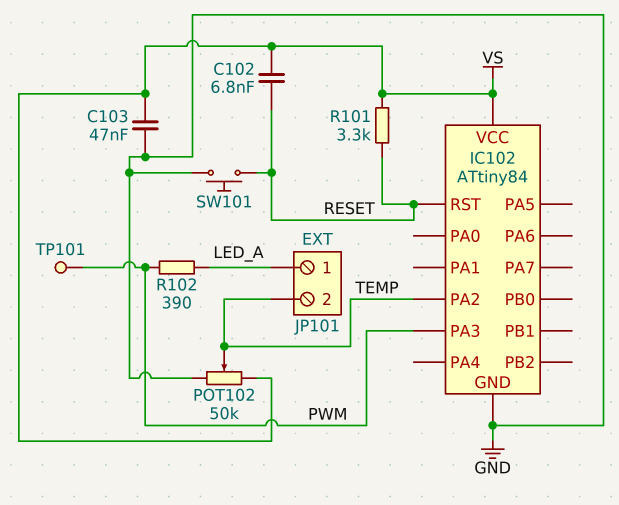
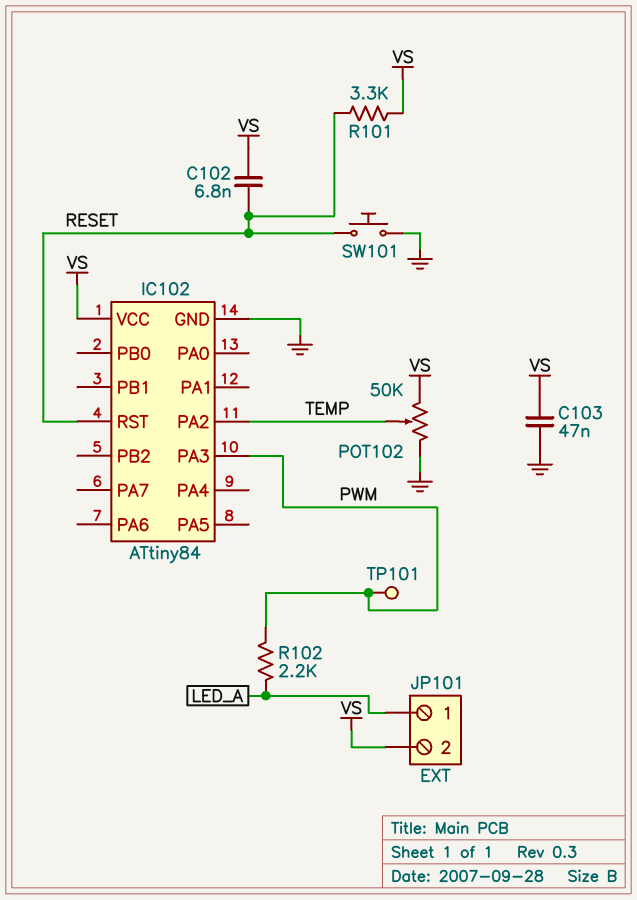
JP101 pin 2: TEMP -> VS
R102: 390 (LED_A, PWM) -> 2.2k (LED_A, PWM)

